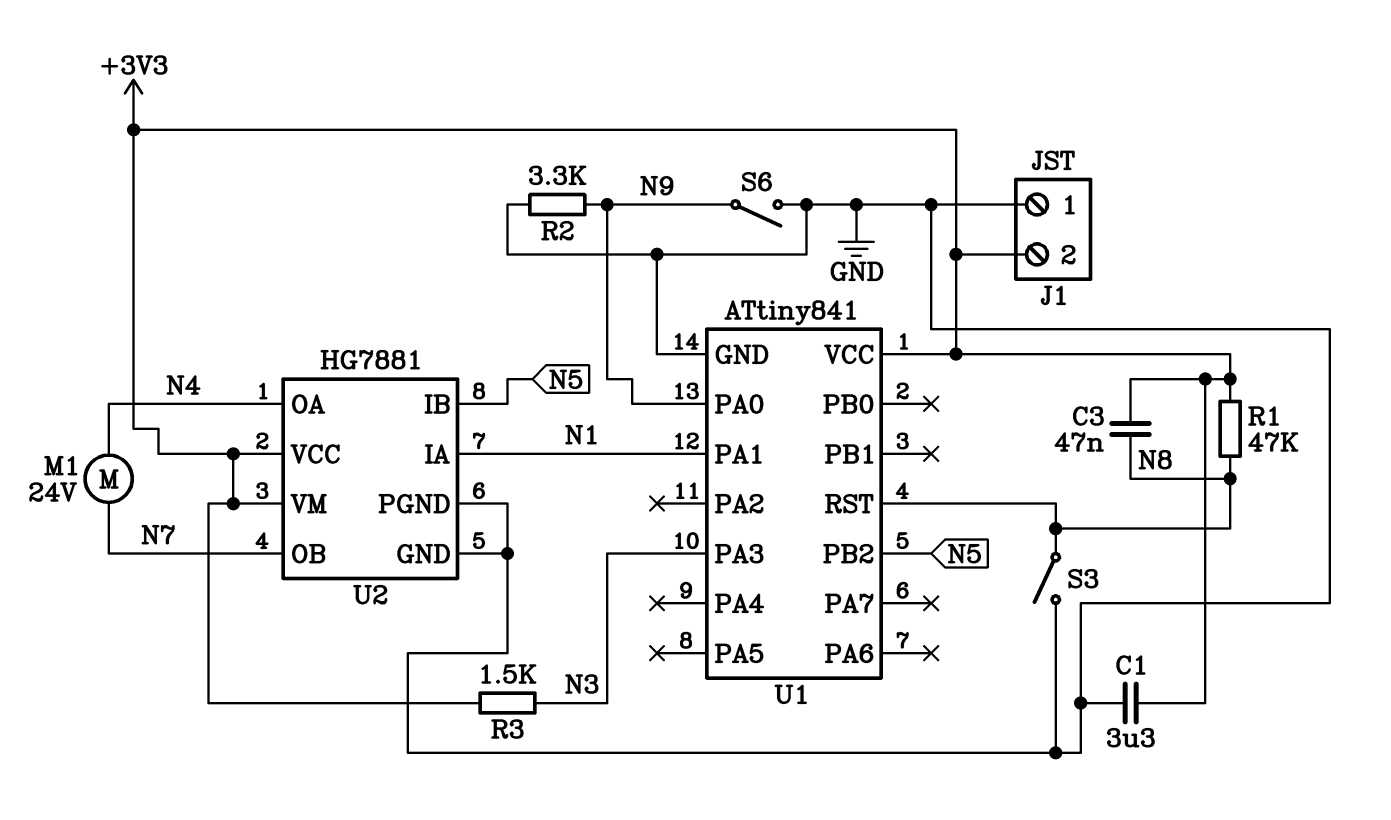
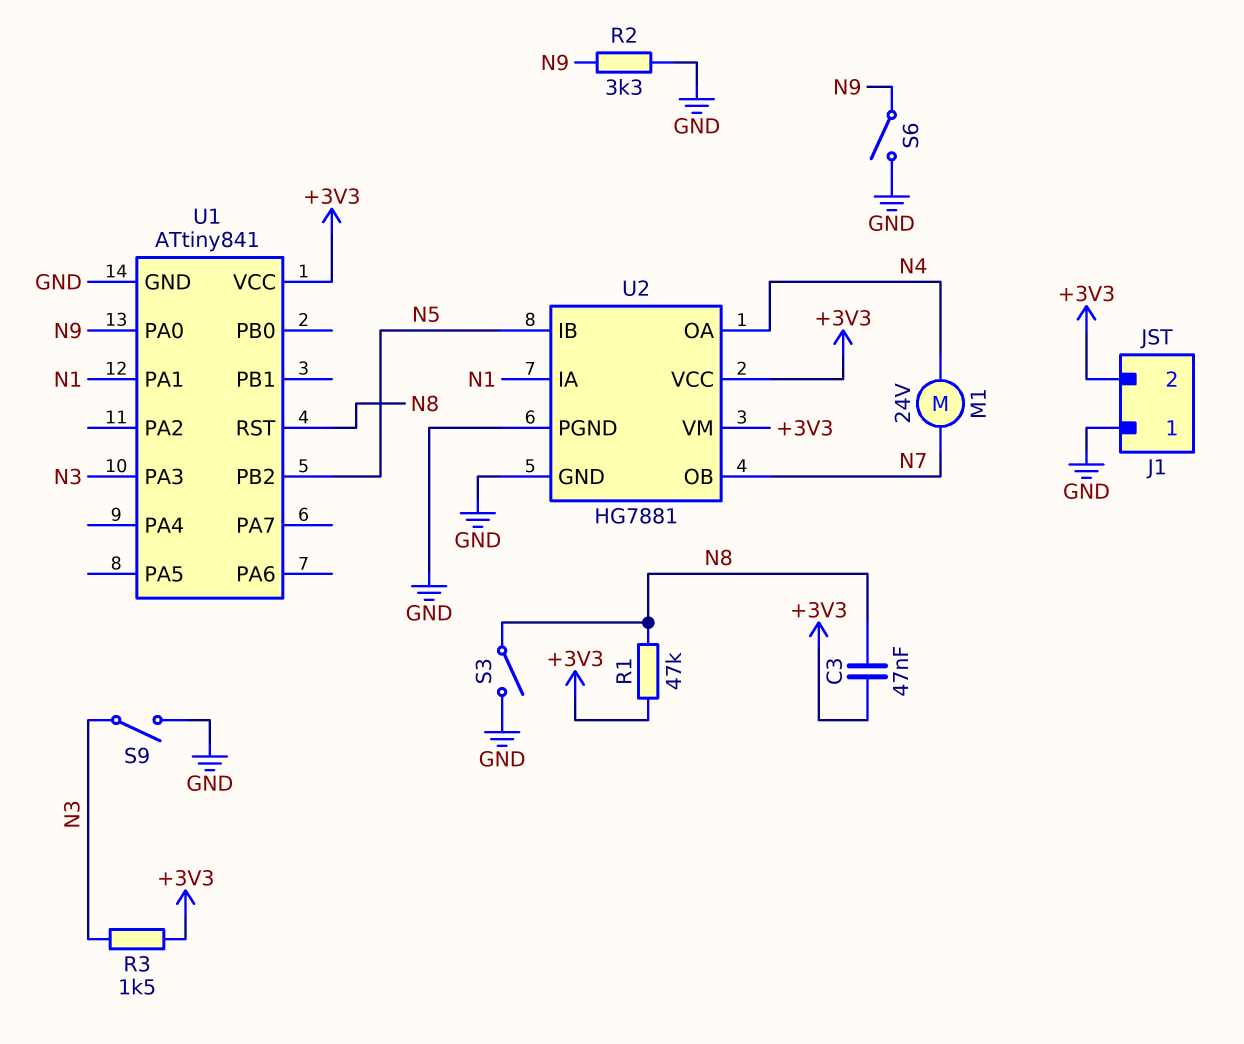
C1: 3.3uF (+3V3, GND) -> none
S9: none -> switch (GND, N3)

